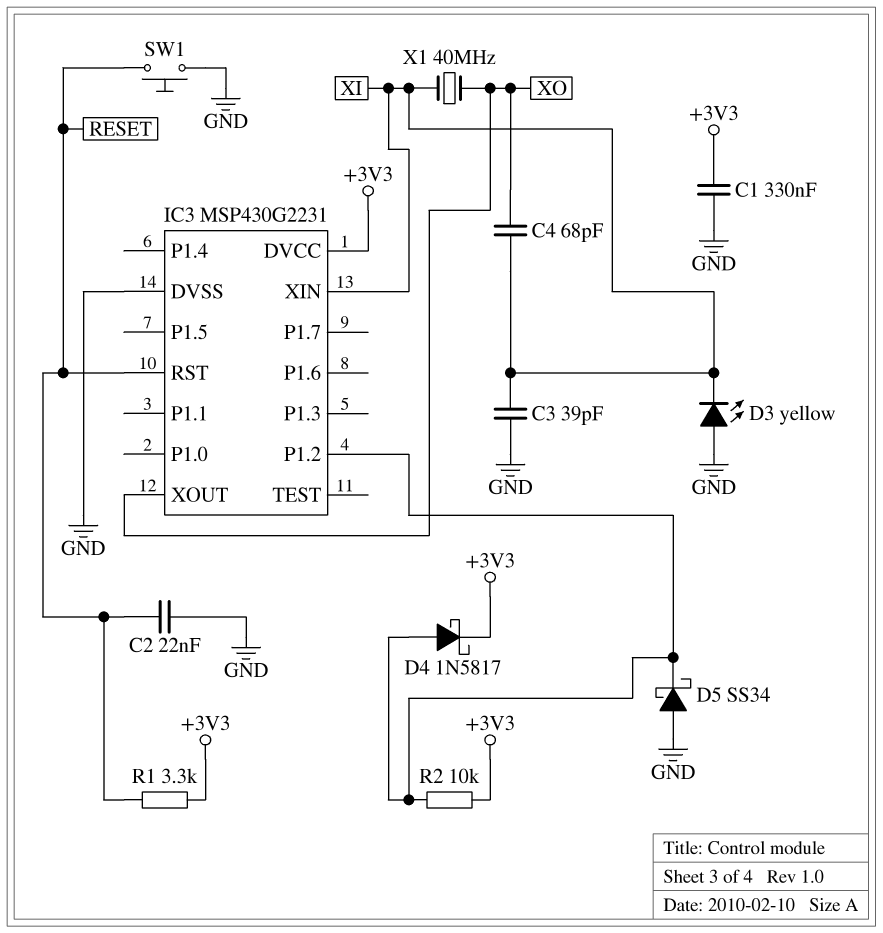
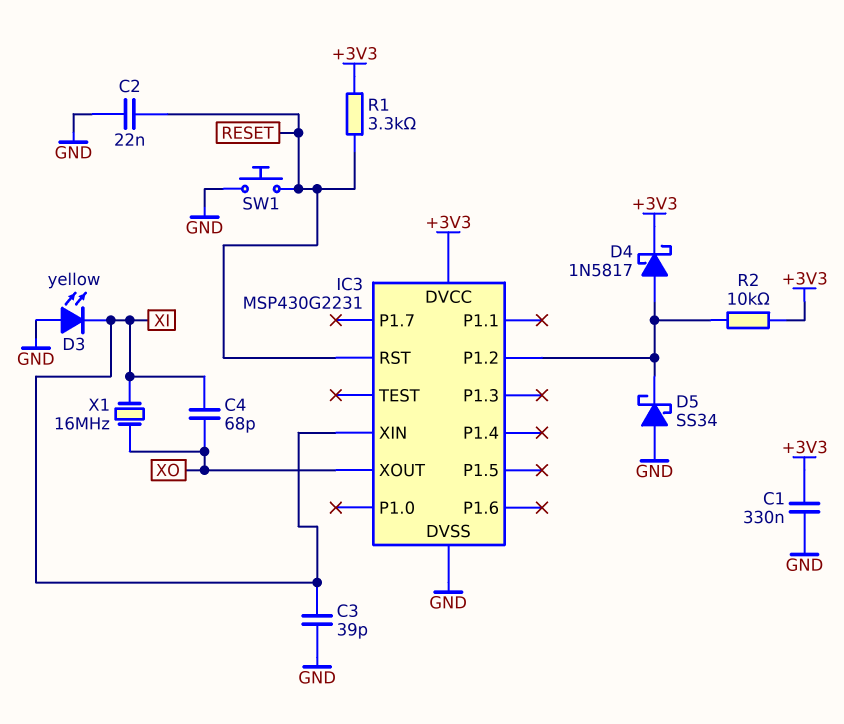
X1: 40MHz (XI, XO) -> 16MHz (XI, XO)

